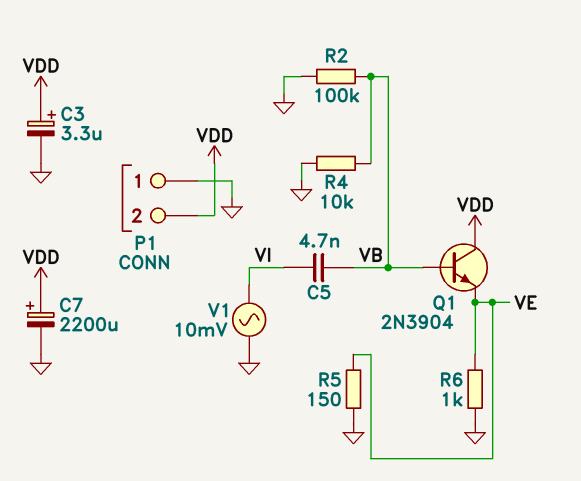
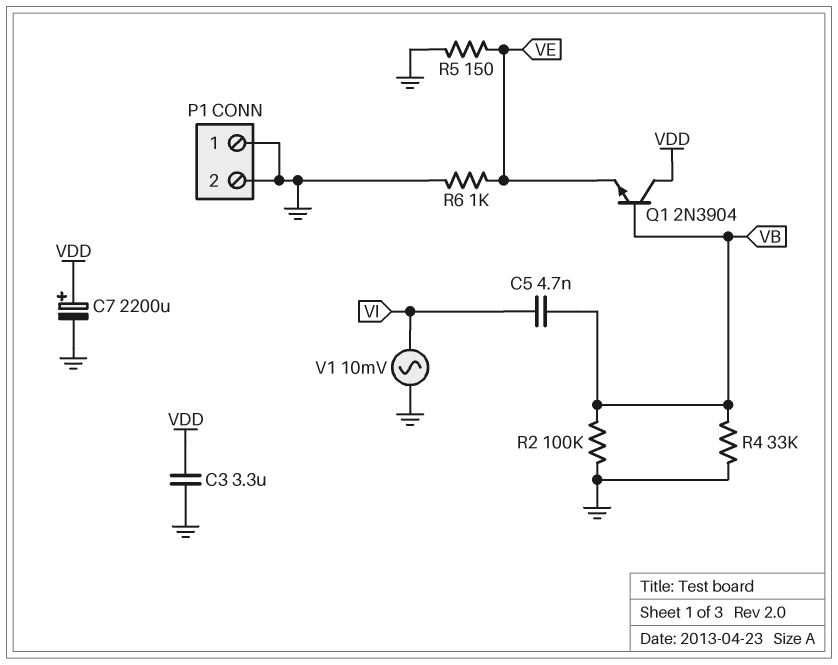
C3: 3.3uF (plus VDD, minus GND) -> 3.3uF (GND, VDD)
P1 pin 2: VDD -> GND
R4: 10k (GND, VB) -> 33k (GND, VB)

